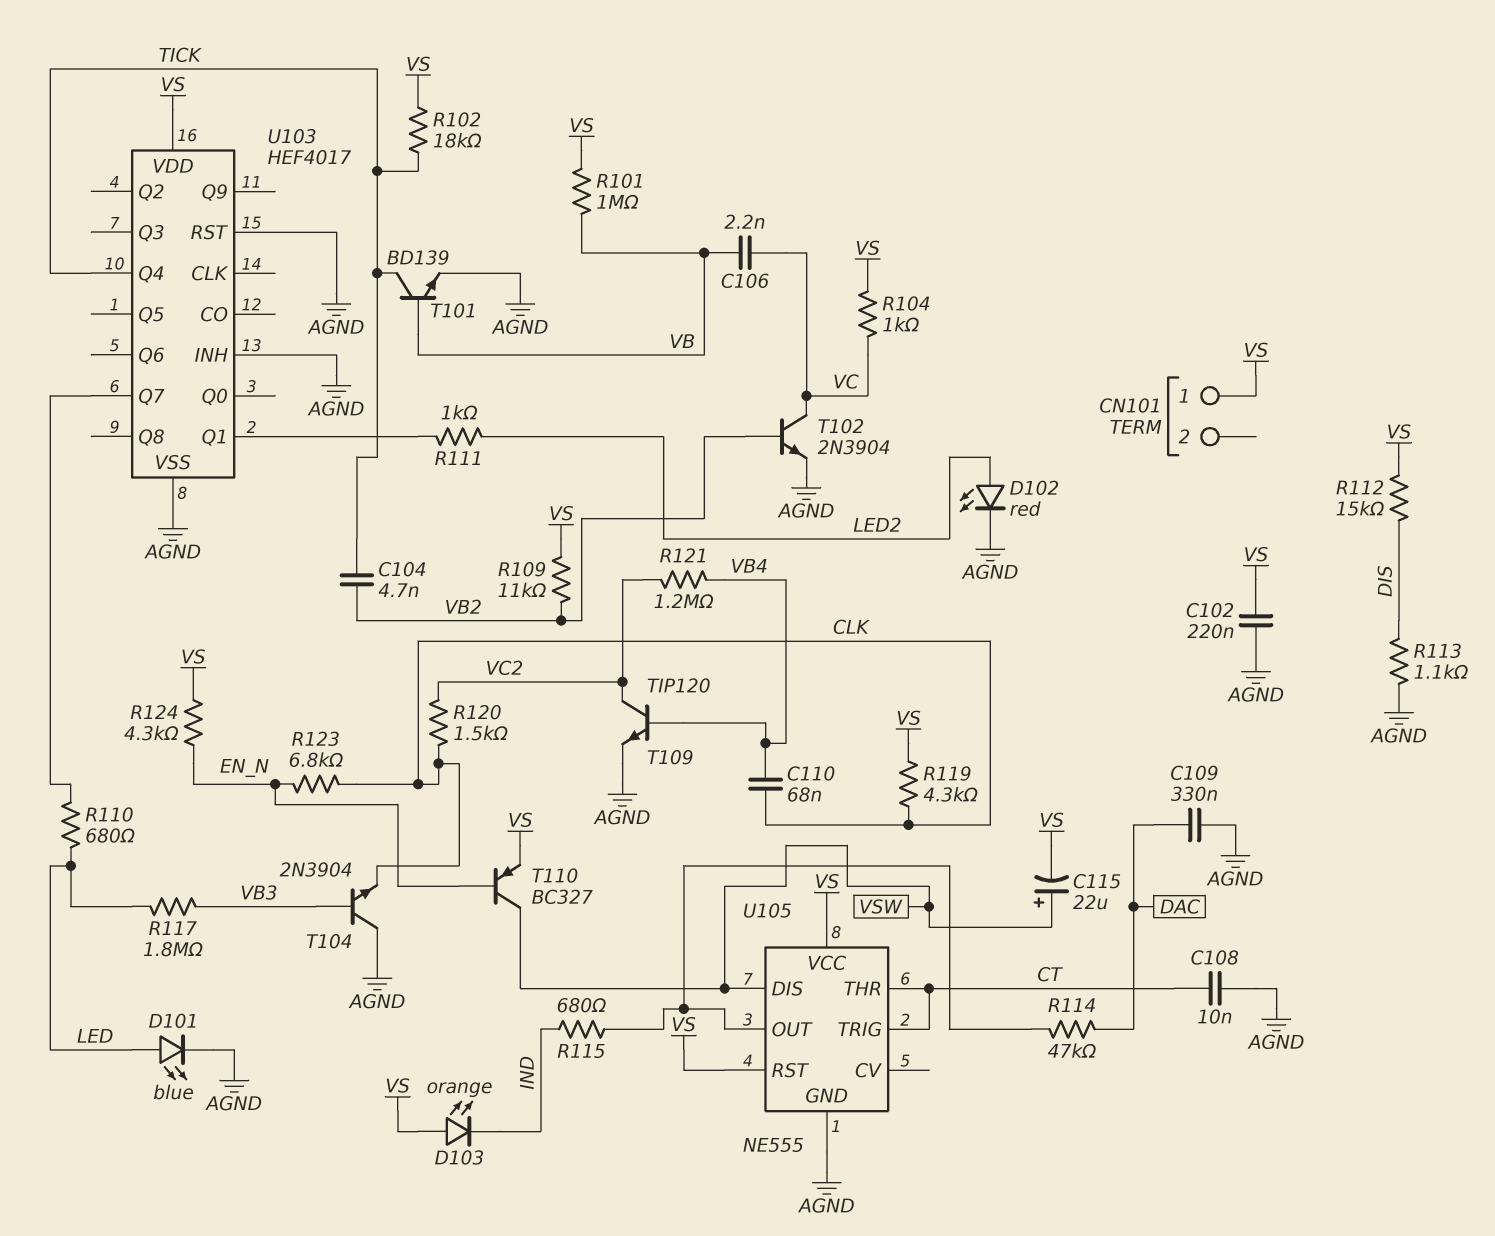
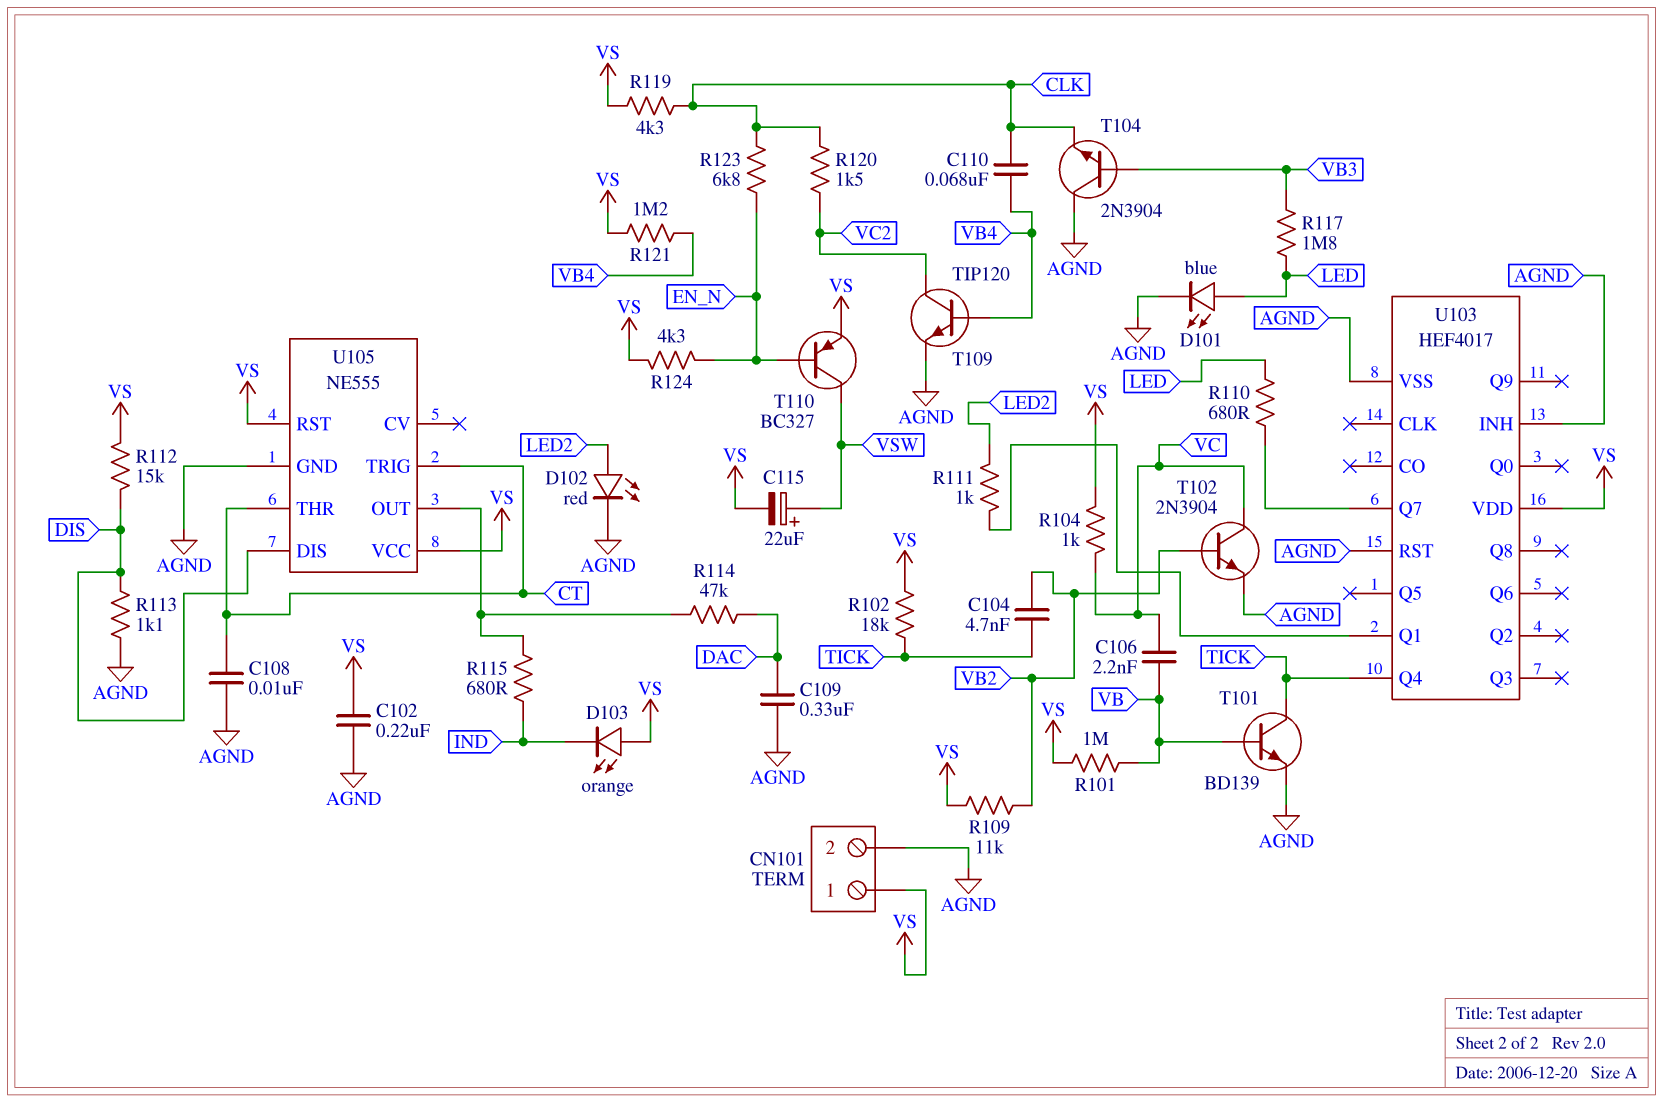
CN101 pin 2: none -> AGND
R121: 1.2M (VB4, VC2) -> 1.2M (VB4, VS)
U105 pin DIS: VSW -> DIS

